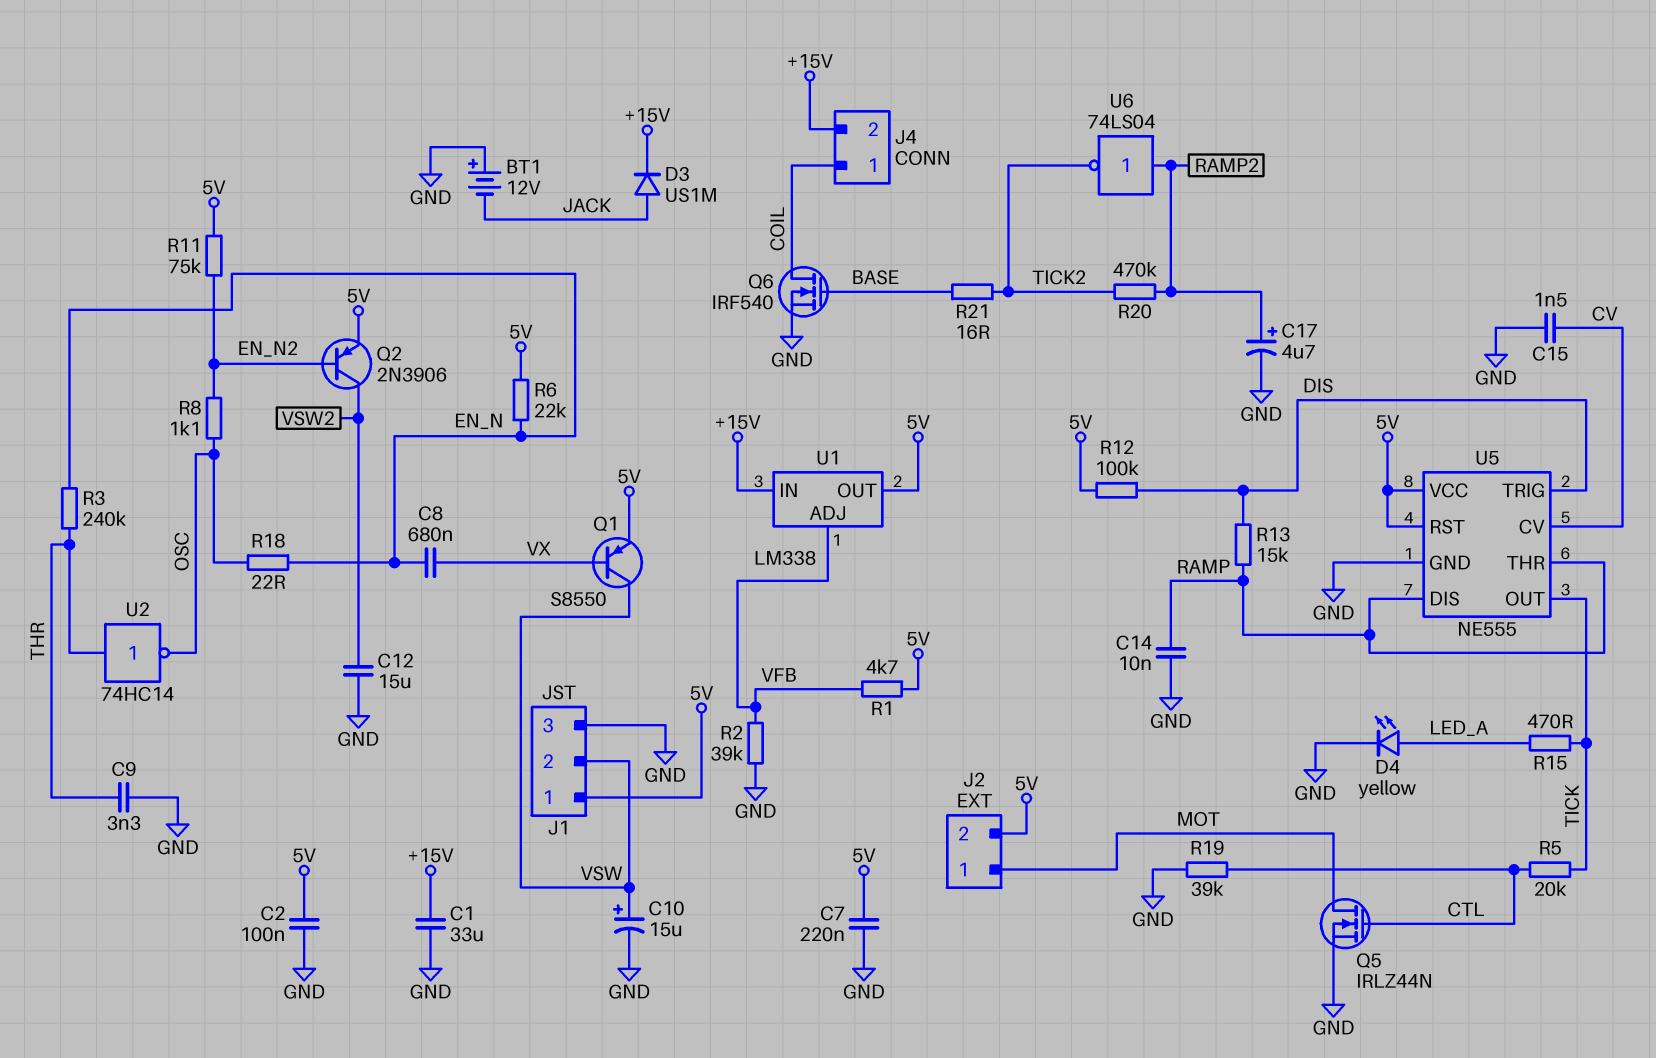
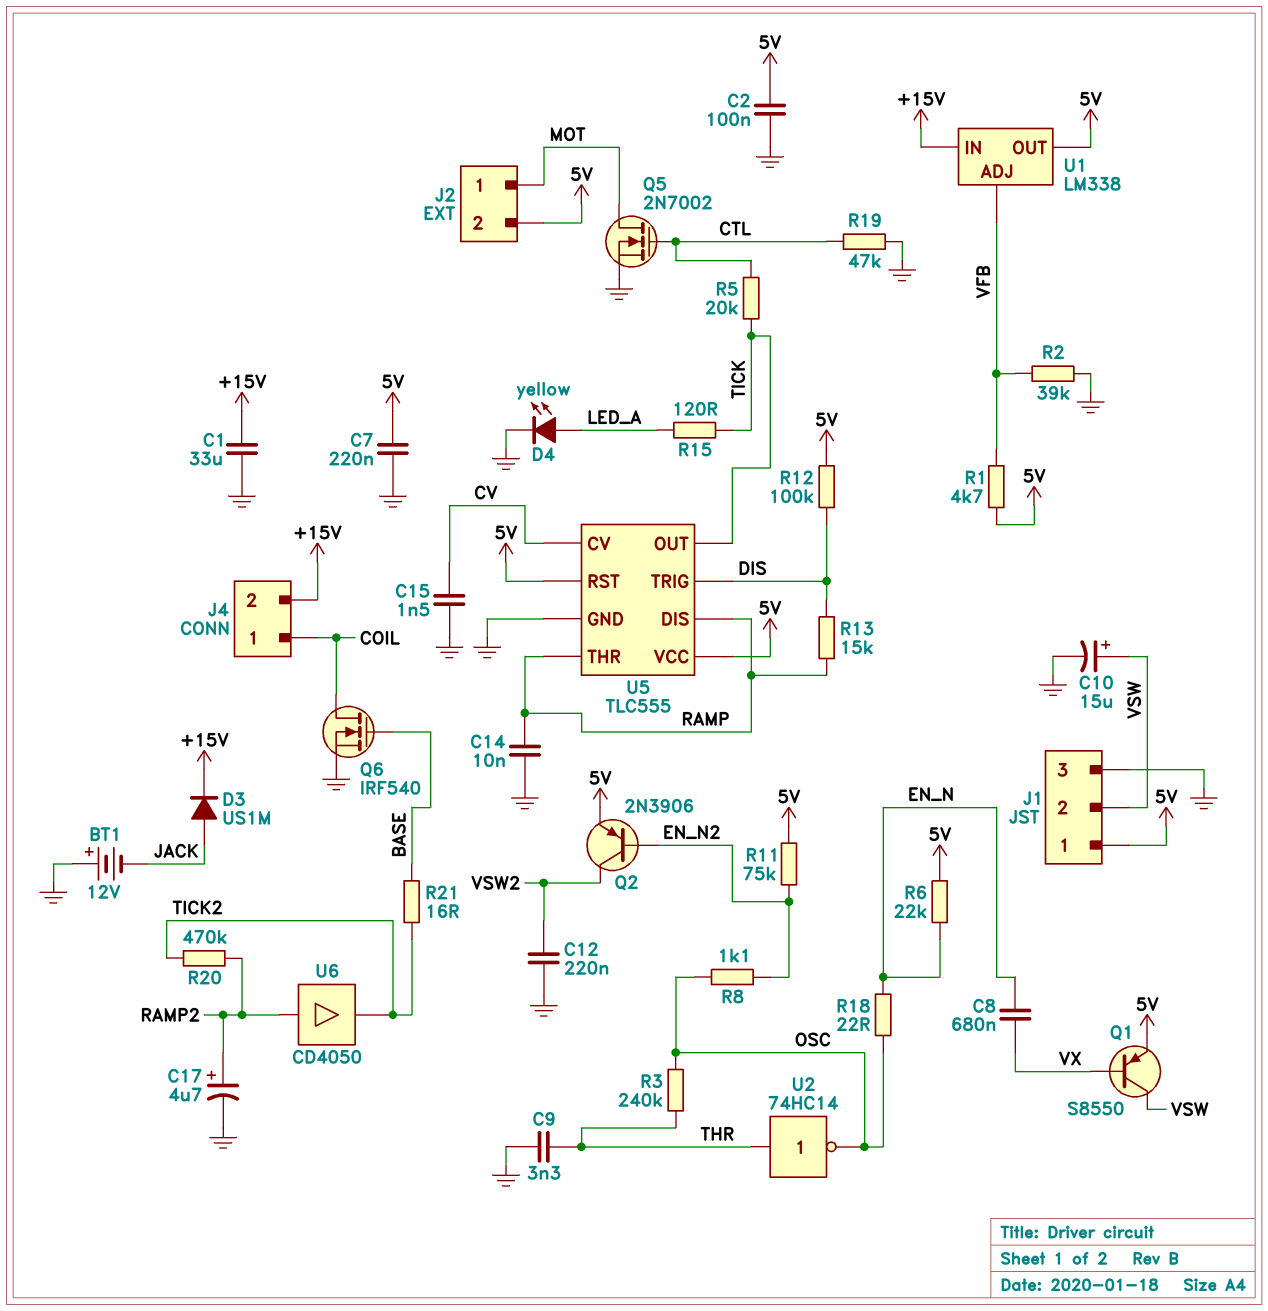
C12: 15uF (GND, VSW2) -> 220nF (GND, VSW2)
Q5: NMOS IRLZ44N (G CTL, D MOT, S GND) -> NMOS 2N7002 (G CTL, D MOT, S GND)
R3: 240k (EN_N, THR) -> 240k (OSC, THR)
R15: 470 (LED_A, TICK) -> 120 (LED_A, TICK)
R19: 39k (CTL, GND) -> 47k (CTL, GND)
U5: NE555 -> TLC555
U6: NOT 74LS04 (in RAMP2, out TICK2) -> buffer CD4050 (in RAMP2, out TICK2)

